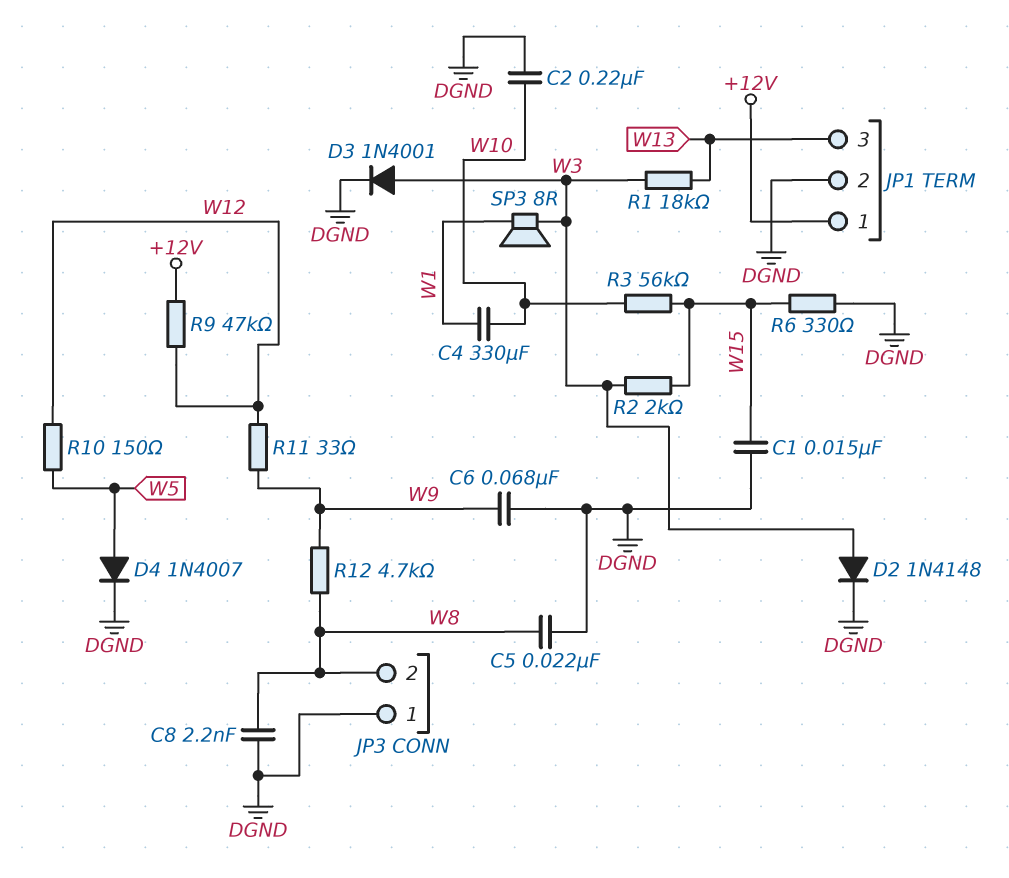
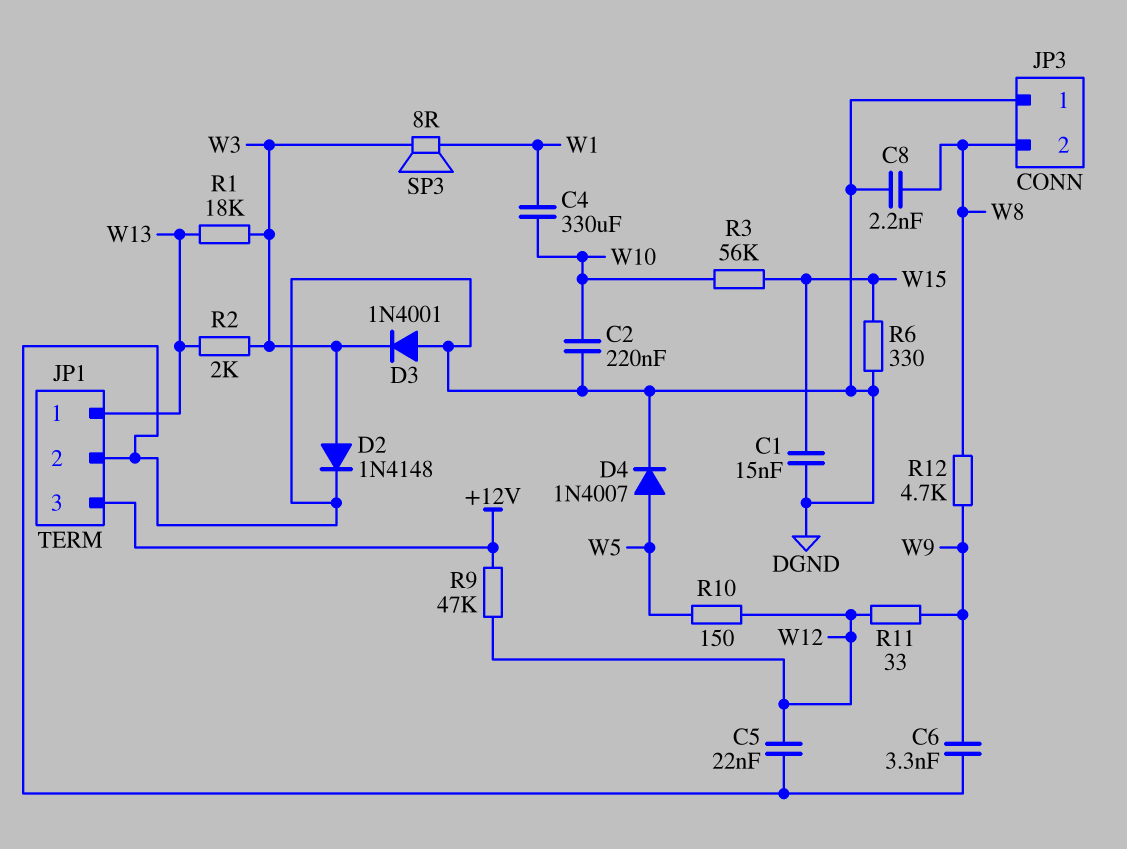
C5: 22nF (DGND, W8) -> 22nF (DGND, W12)
C6: 68nF (DGND, W9) -> 3.3nF (DGND, W9)
D3: diode 1N4001 (A W3, K DGND) -> diode 1N4001 (A DGND, K W3)
JP1 pin 1: +12V -> W13
JP1 pin 3: W13 -> +12V
R2: 2k (W3, W15) -> 2k (W3, W13)

